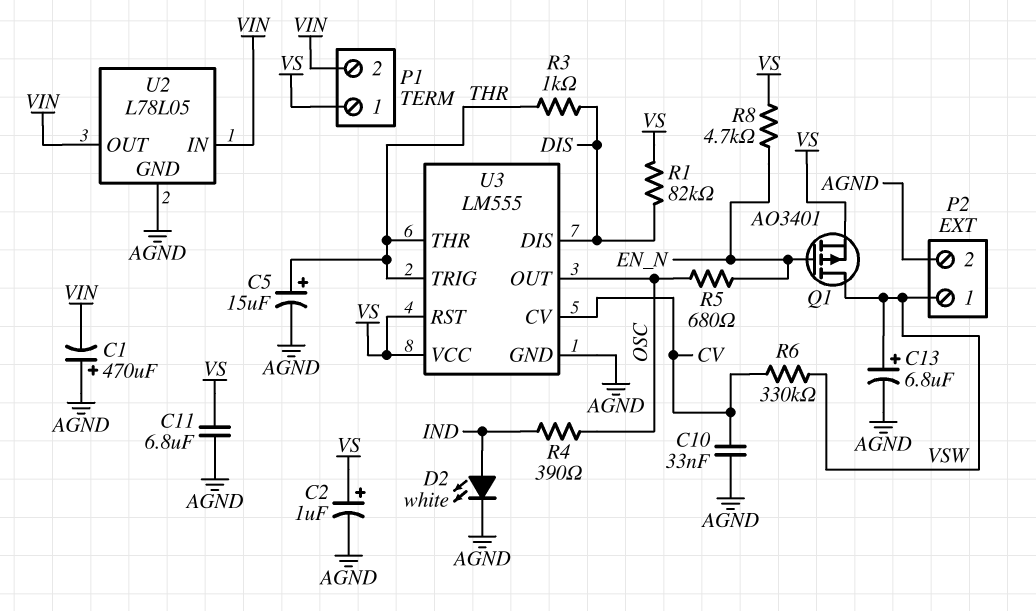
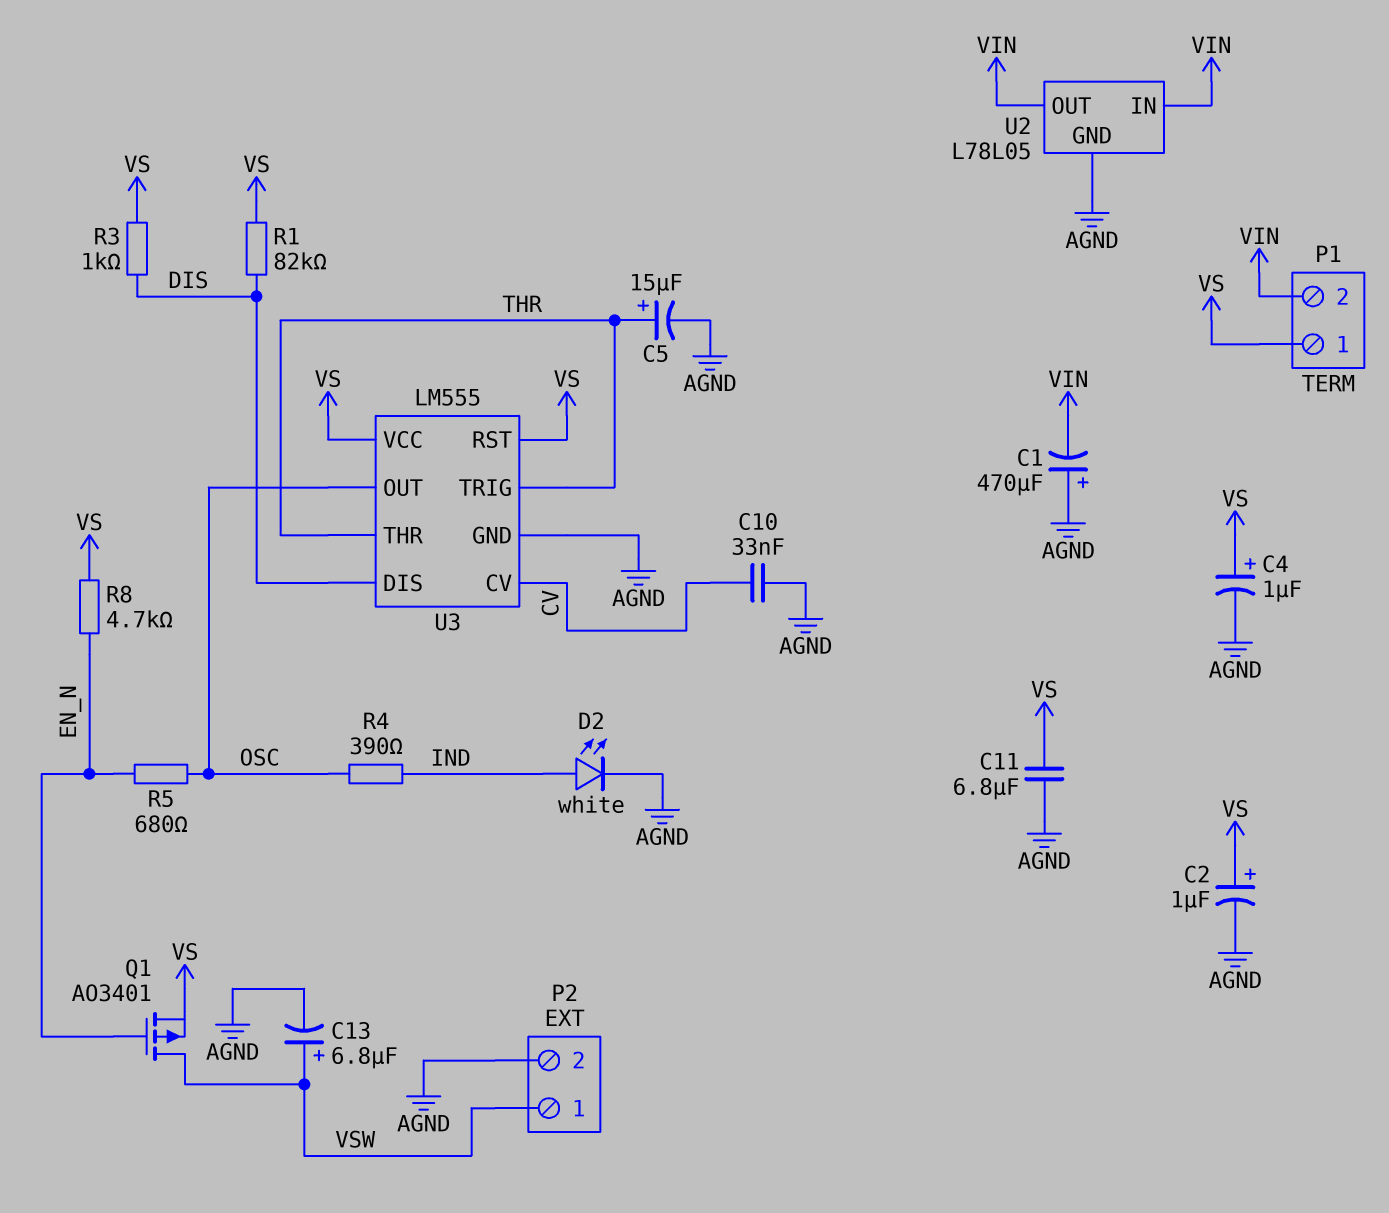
C4: none -> 1uF (plus VS, minus AGND)
R3: 1k (DIS, THR) -> 1k (DIS, VS)
R6: 330k (CV, VSW) -> none

